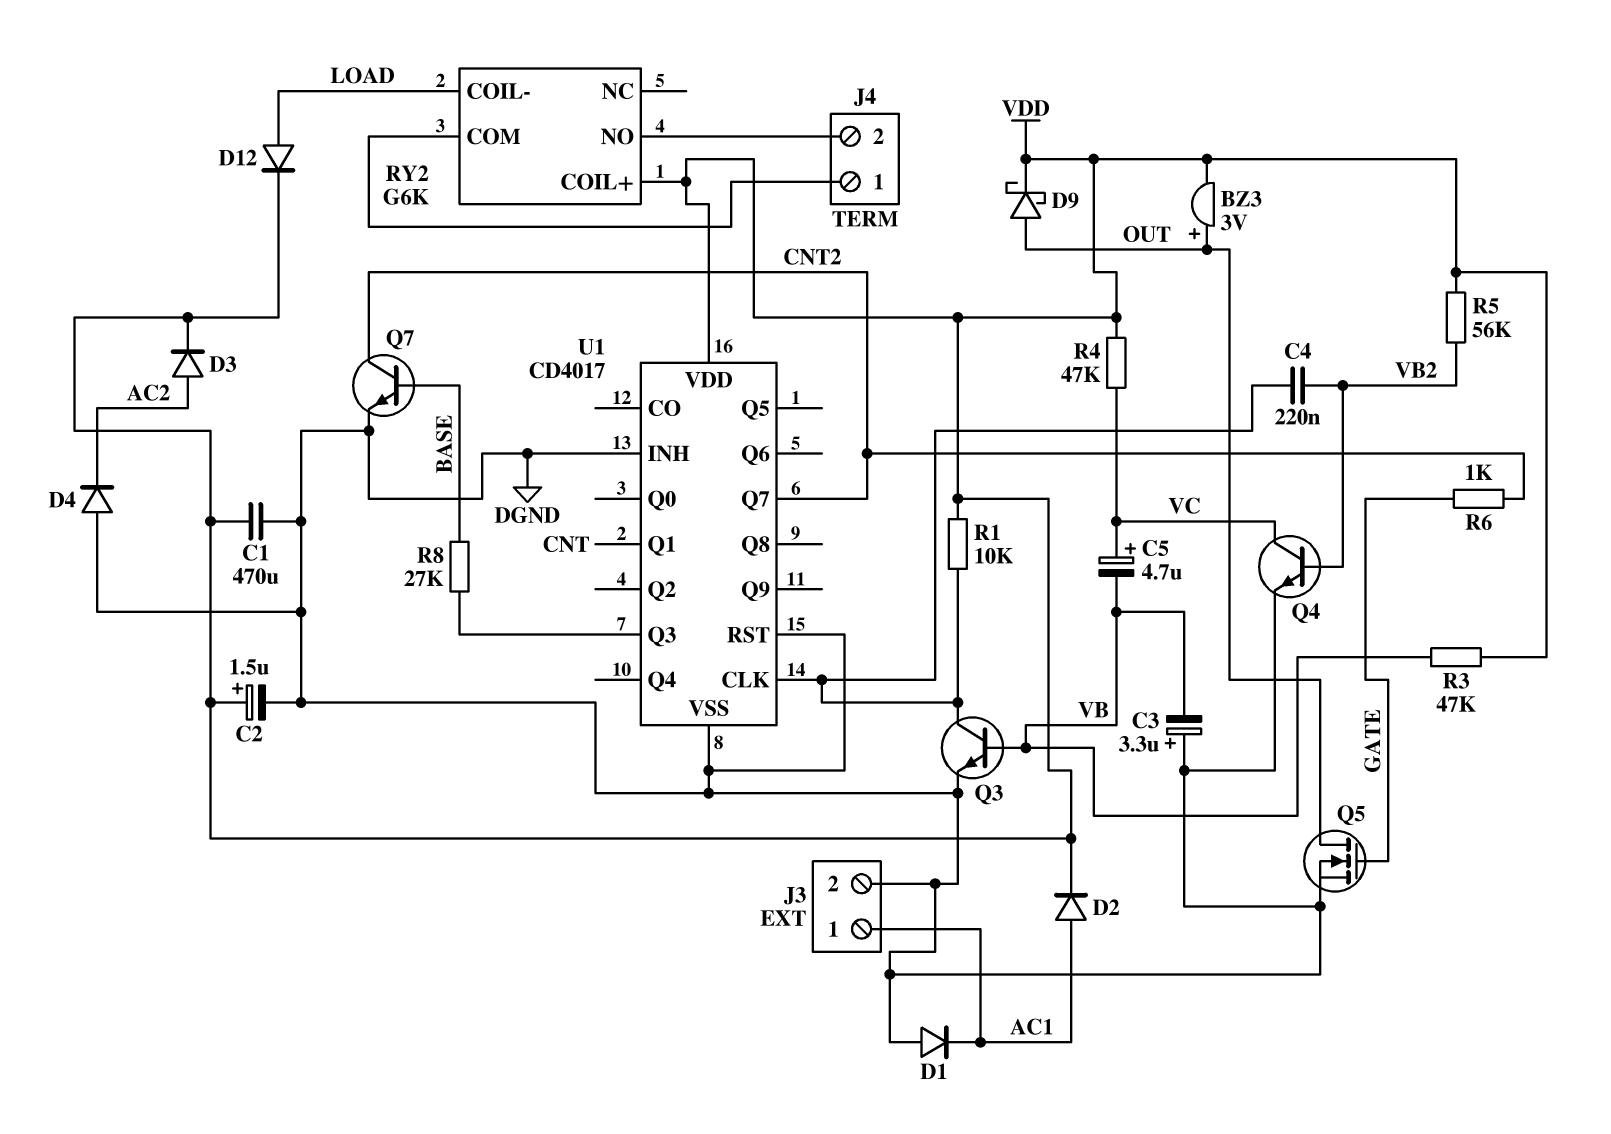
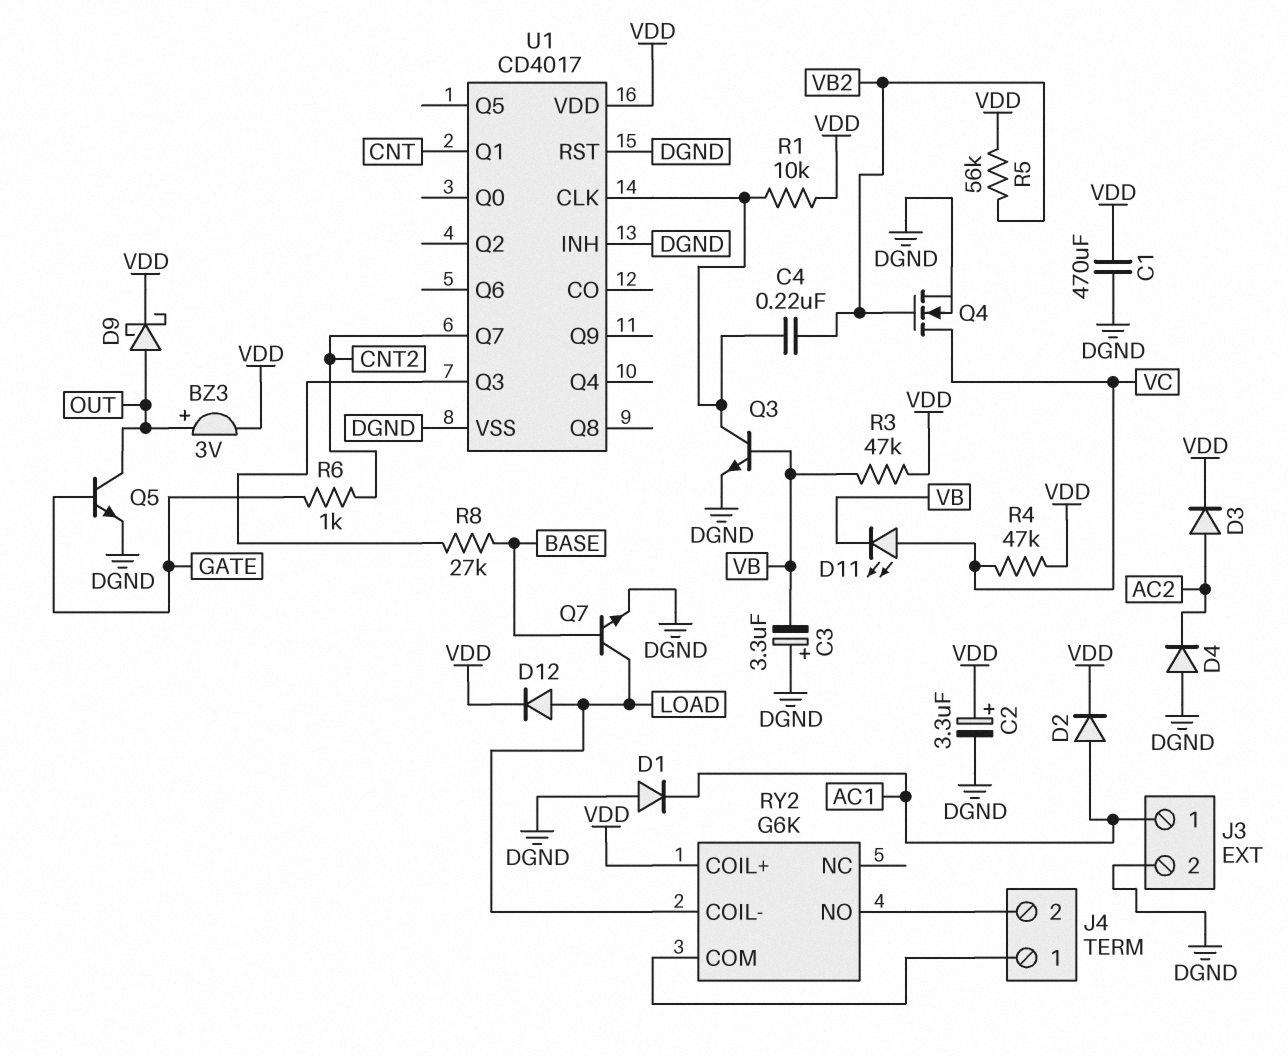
C2: 1.5uF (plus VDD, minus DGND) -> 3.3uF (plus VDD, minus DGND)
C5: 4.7uF (plus VC, minus VB) -> none
D11: none -> LED (A VC, K VB)
Q4: NPN (B VB2, C VC, E DGND) -> NMOS (G VB2, D VC, S DGND)
Q5: NMOS (G GATE, D OUT, S DGND) -> NPN (B GATE, C OUT, E DGND)
Q7: NPN (B BASE, C CNT2, E DGND) -> NPN (B BASE, C LOAD, E DGND)

